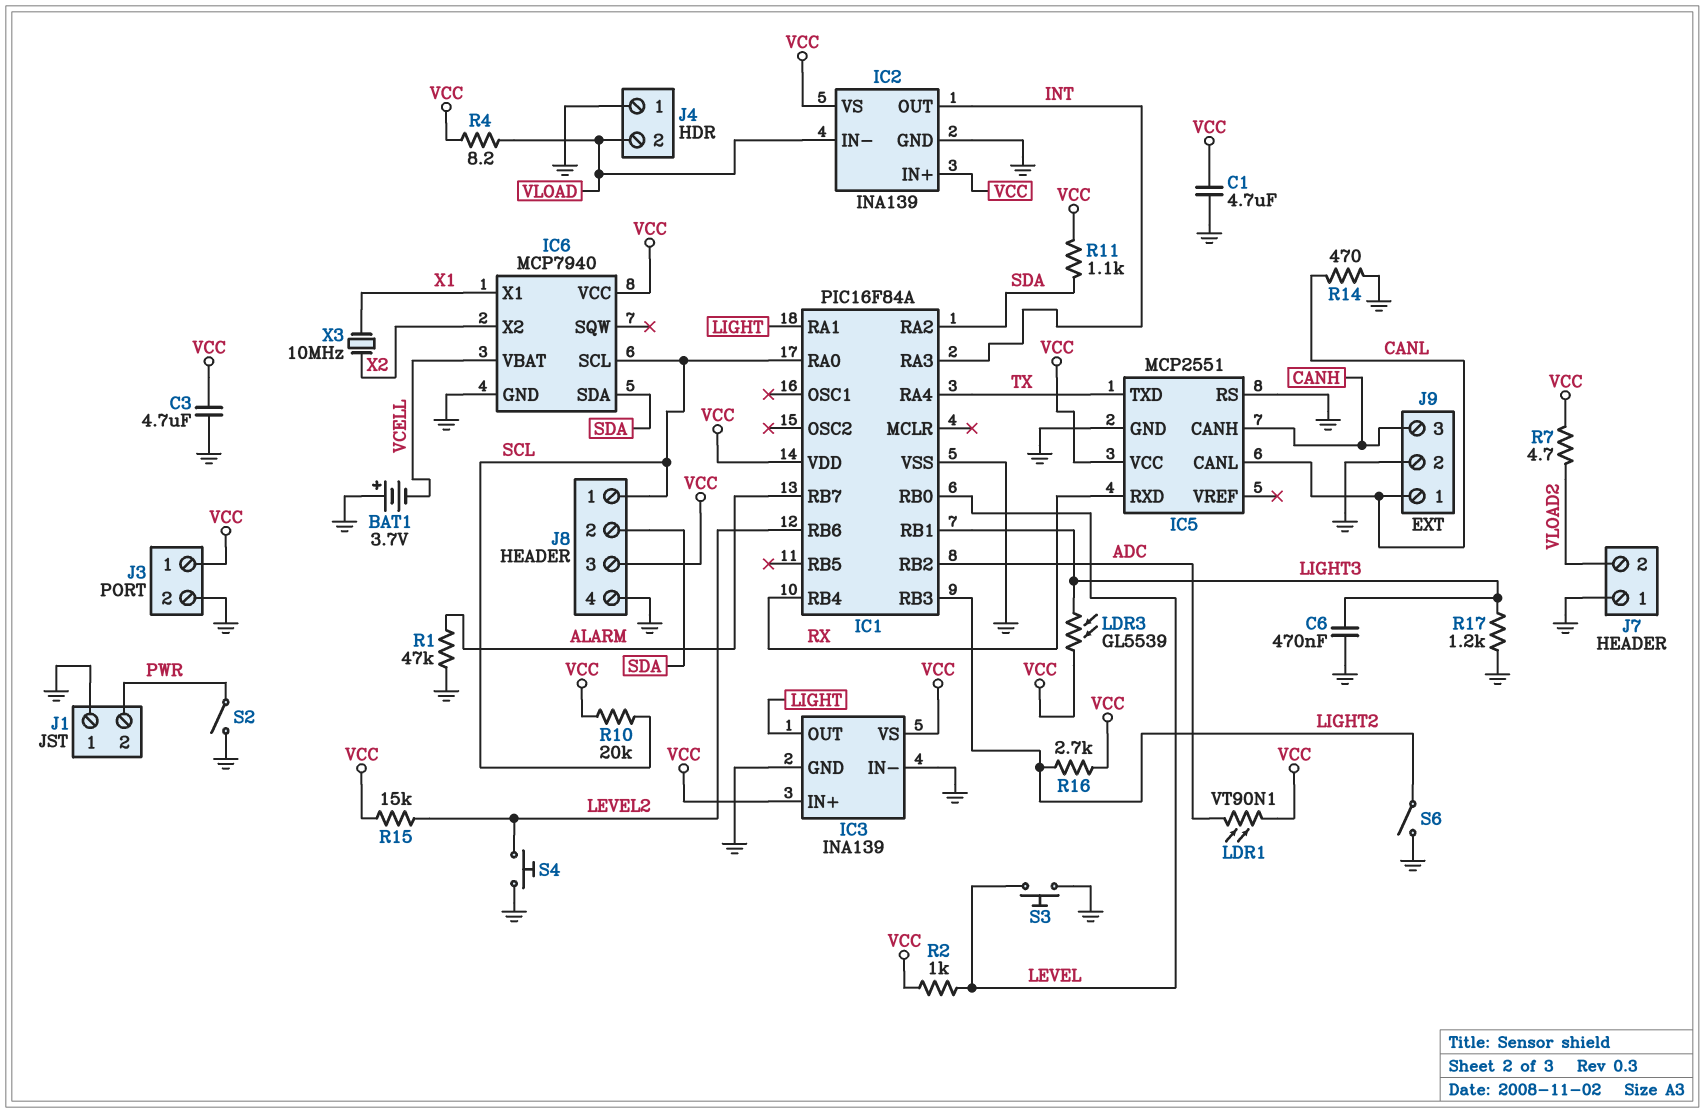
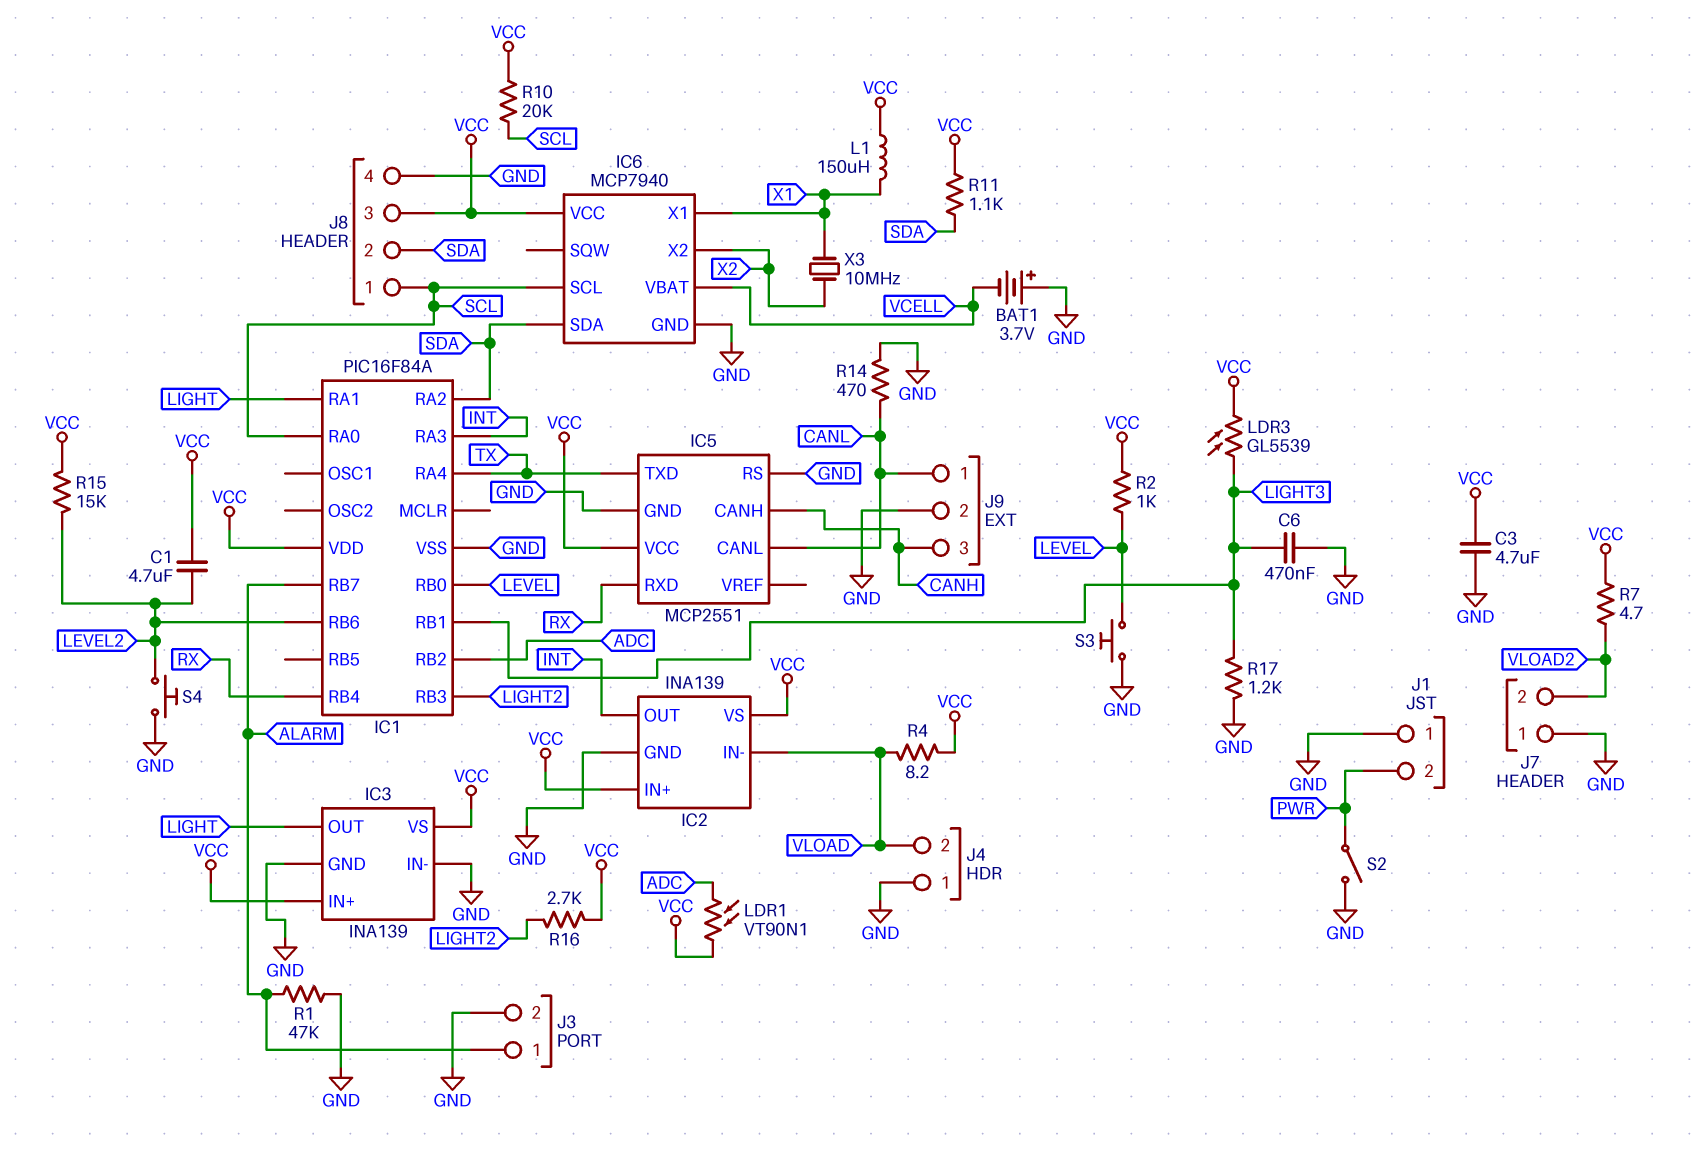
C1: 4.7uF (GND, VCC) -> 4.7uF (LEVEL2, VCC)
J3 pin 1: VCC -> ALARM
L1: none -> 150uH (VCC, X1)
S6: switch (GND, LIGHT2) -> none

